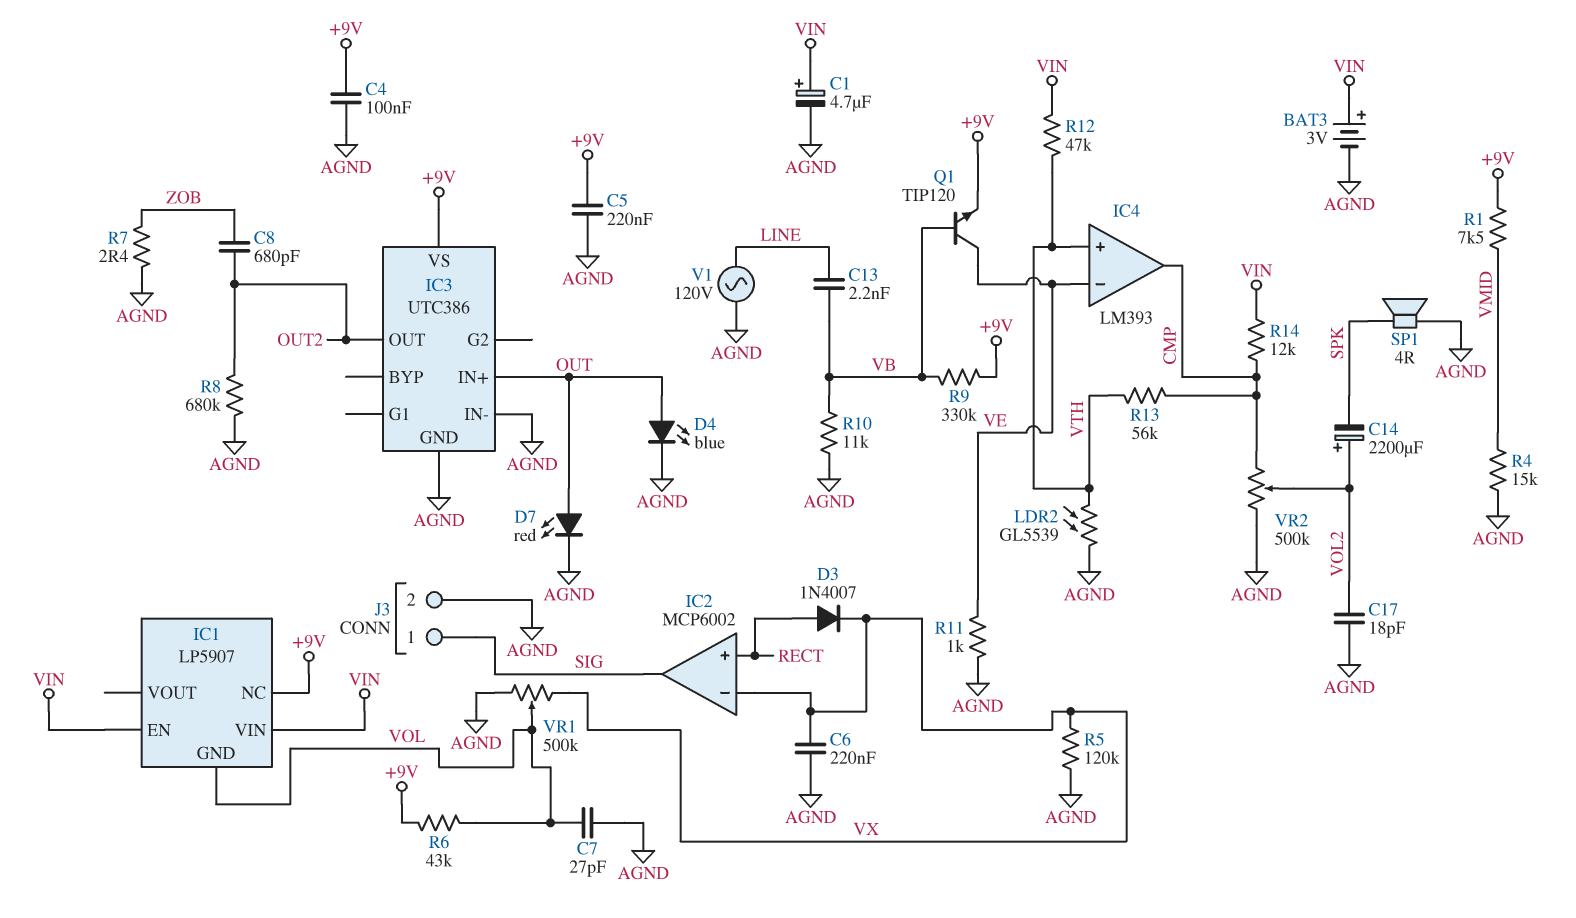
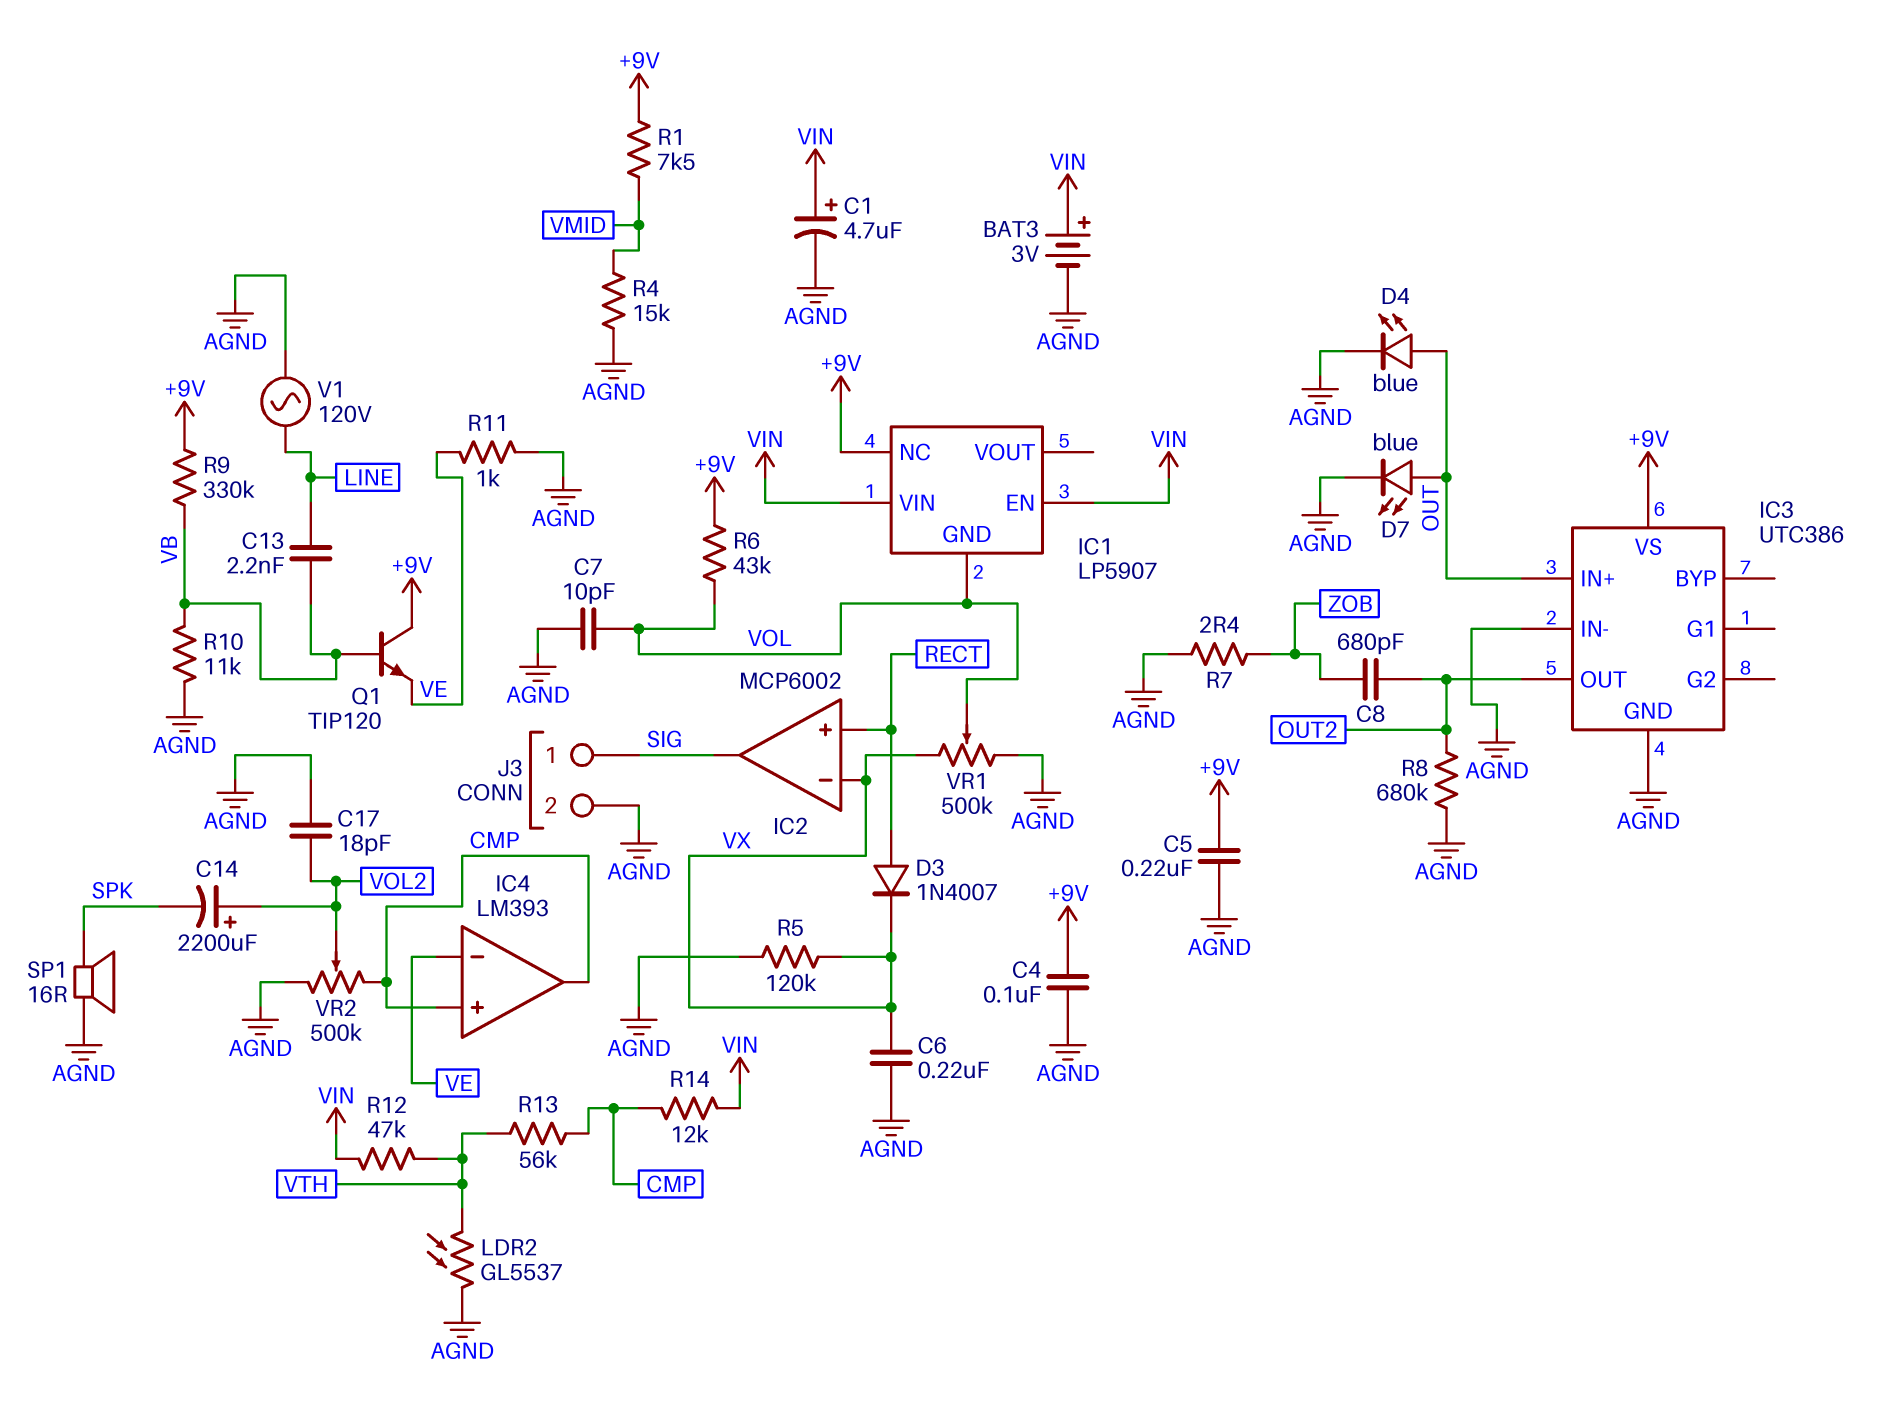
C7: 27pF (AGND, VOL) -> 10pF (AGND, VOL)
D7: LED red (A OUT, K AGND) -> LED blue (A OUT, K AGND)
IC4 pin in+: VTH -> CMP
LDR2: GL5539 (AGND, VTH) -> GL5537 (AGND, VTH)
Q1: NPN TIP120 (B VB, C VE, E +9V) -> NPN TIP120 (B VB, C +9V, E VE)
SP1: speaker 4R (AGND, SPK) -> speaker 16R (AGND, SPK)

